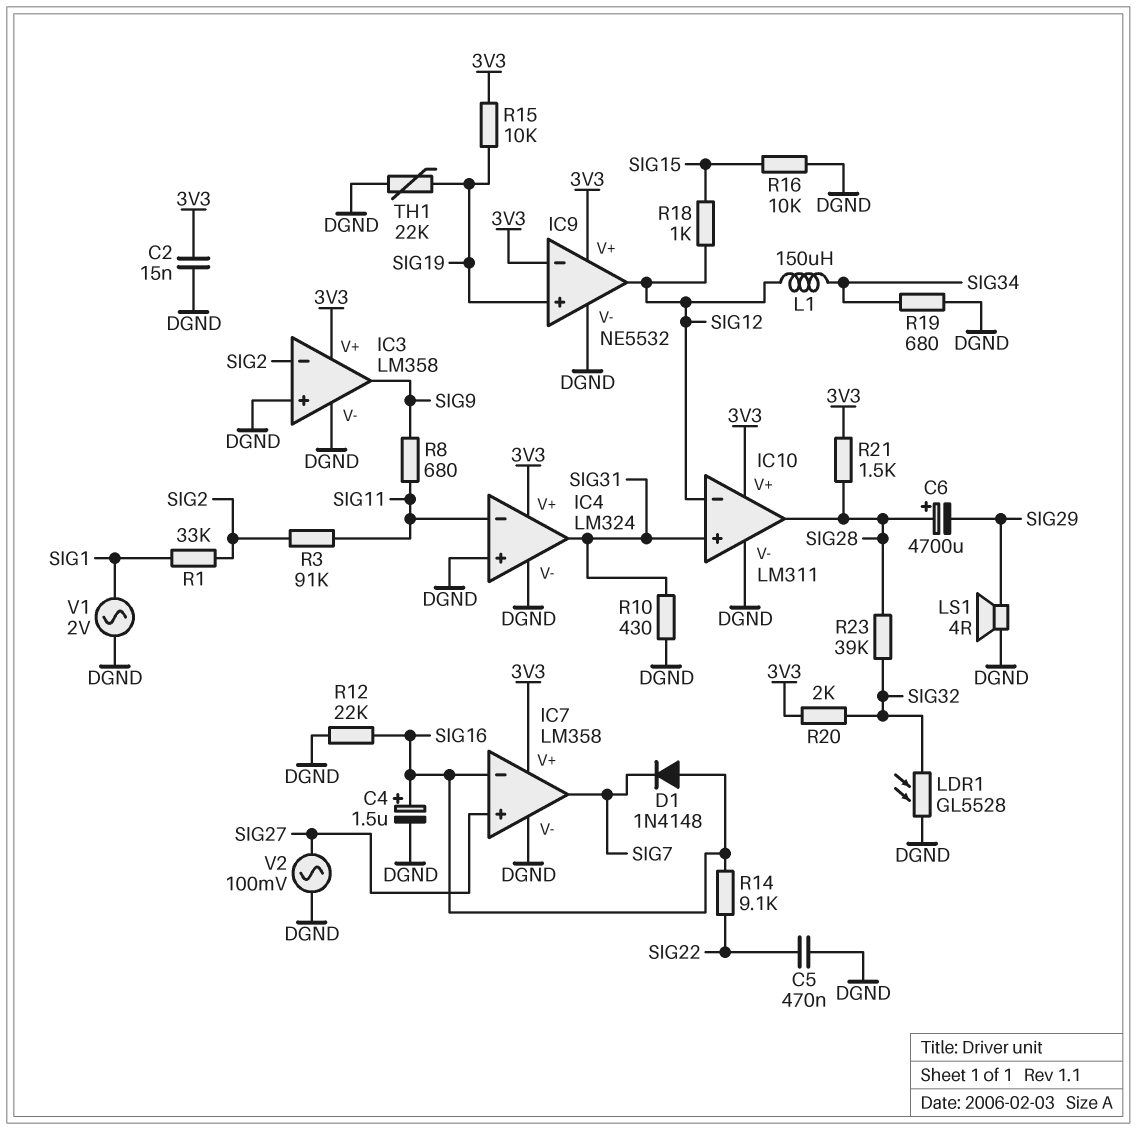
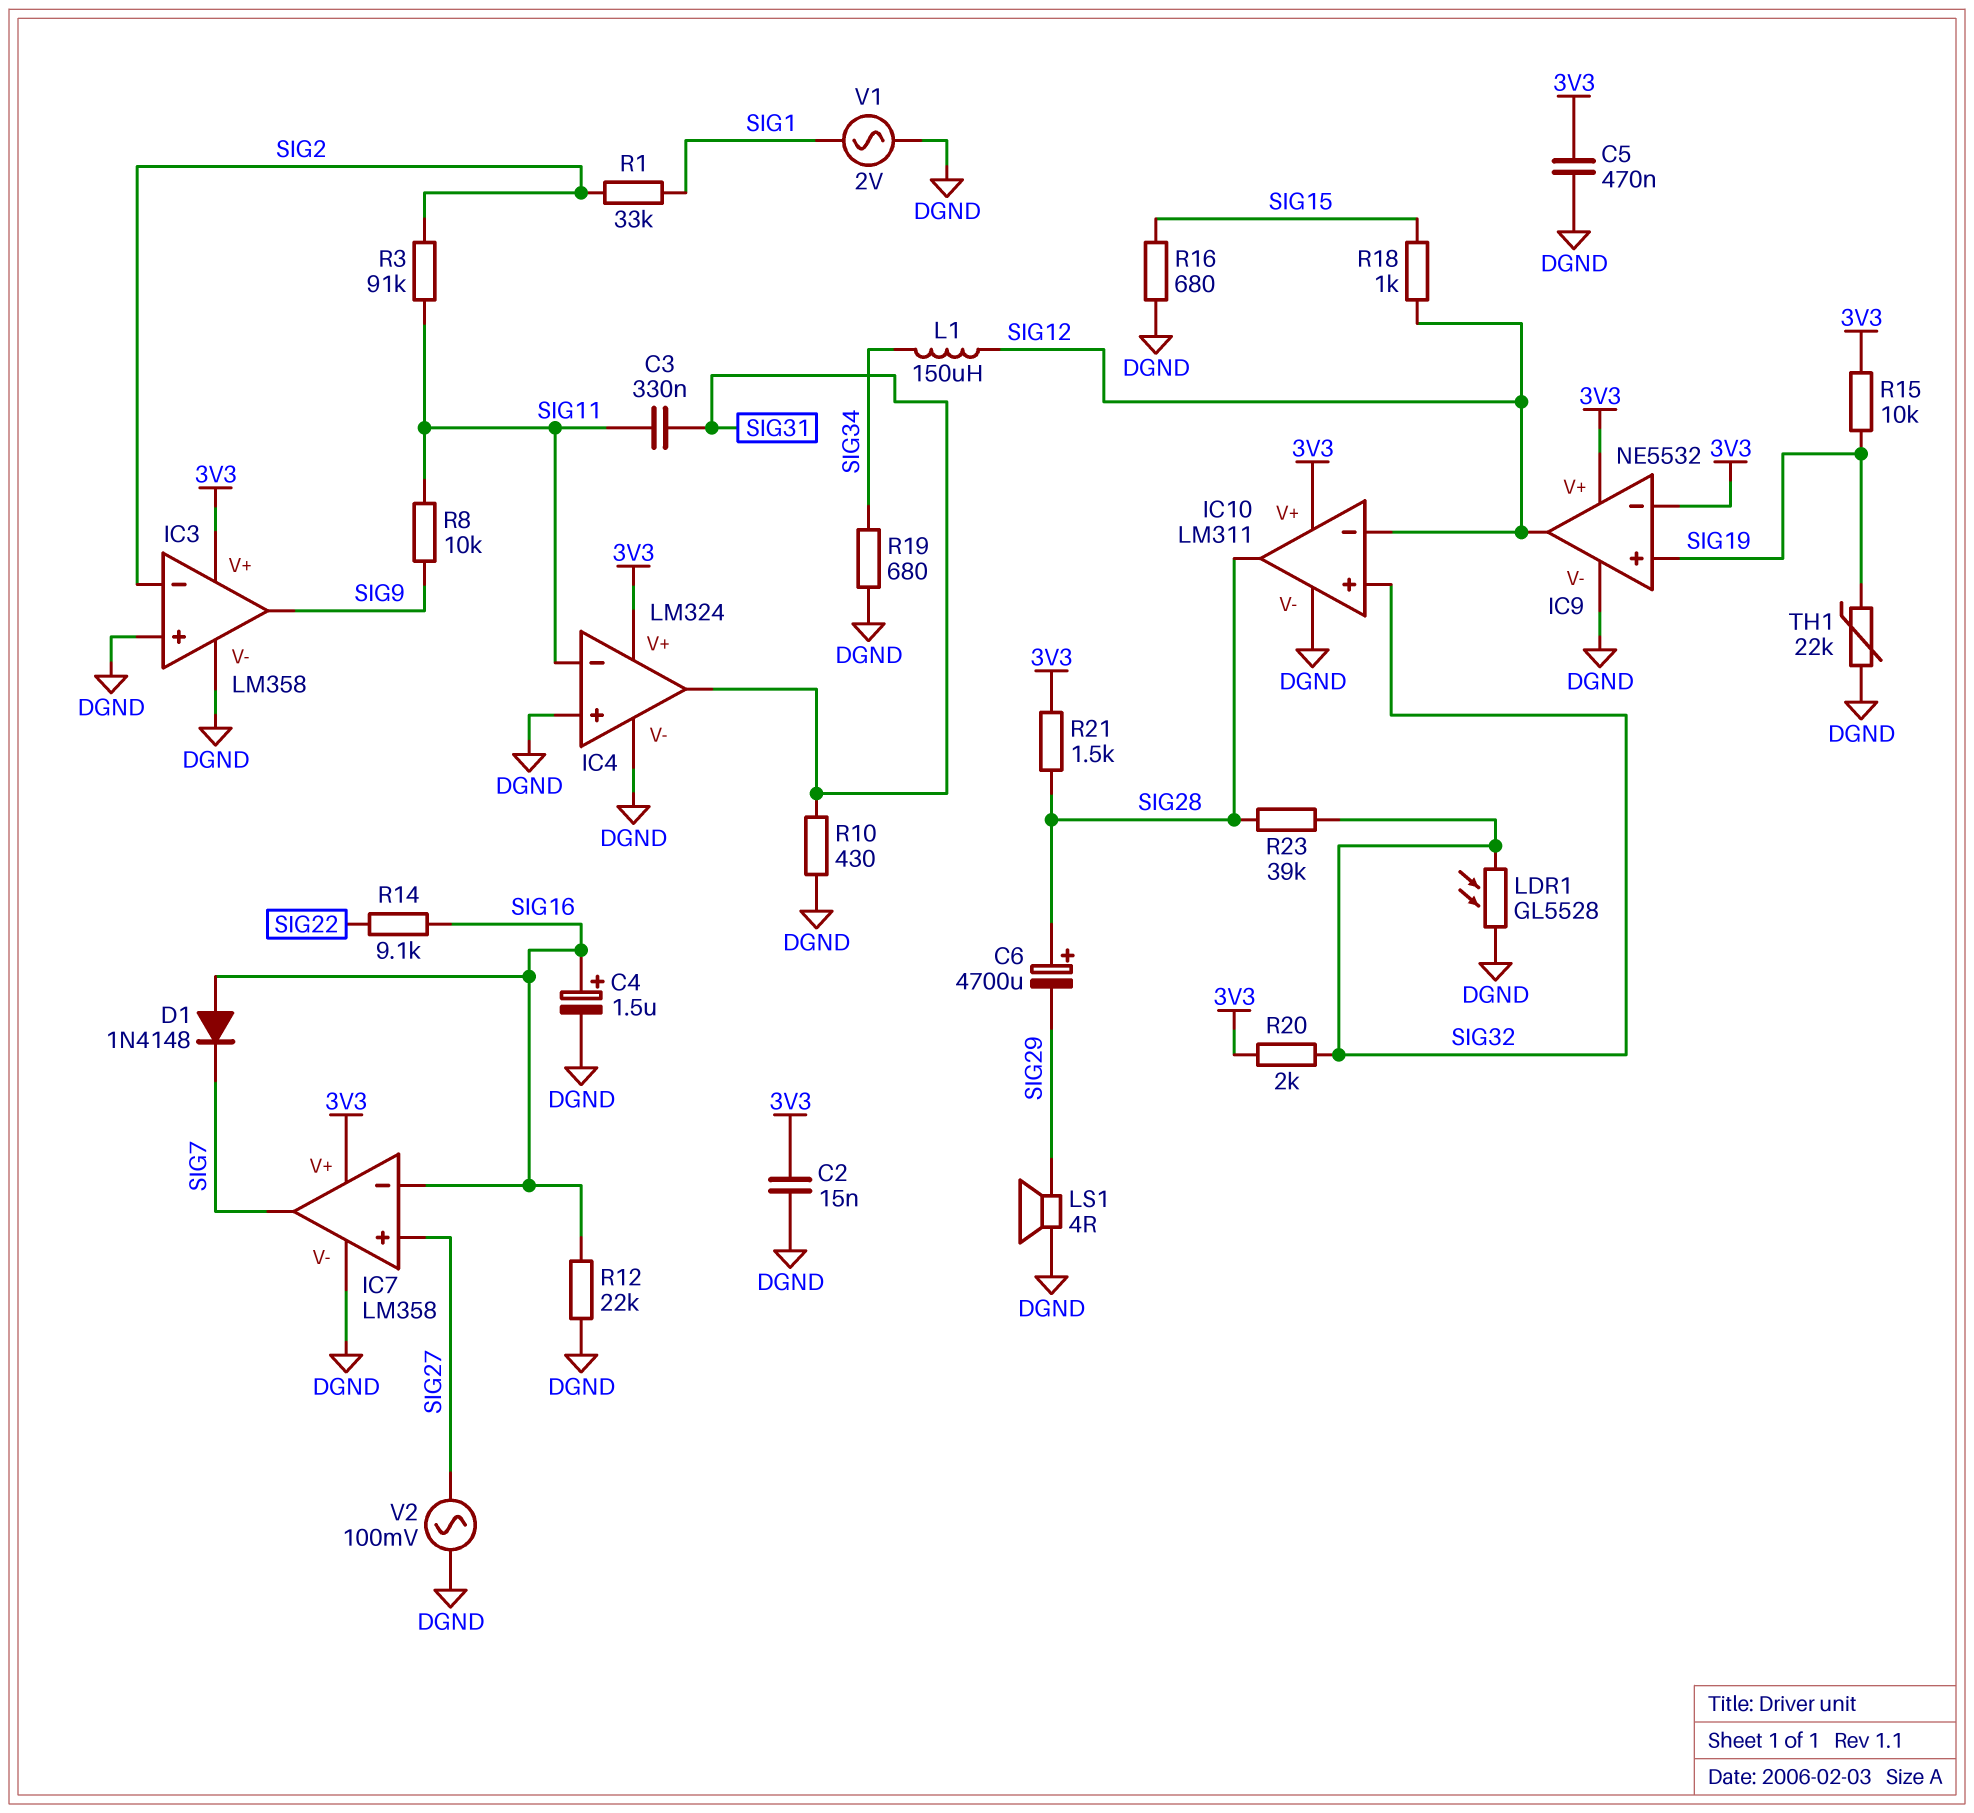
C3: none -> 330nF (SIG11, SIG31)
C5: 470nF (DGND, SIG22) -> 470nF (3V3, DGND)
IC10 pin in+: SIG31 -> SIG32
R8: 680 (SIG9, SIG11) -> 10k (SIG9, SIG11)
R16: 10k (DGND, SIG15) -> 680 (DGND, SIG15)

